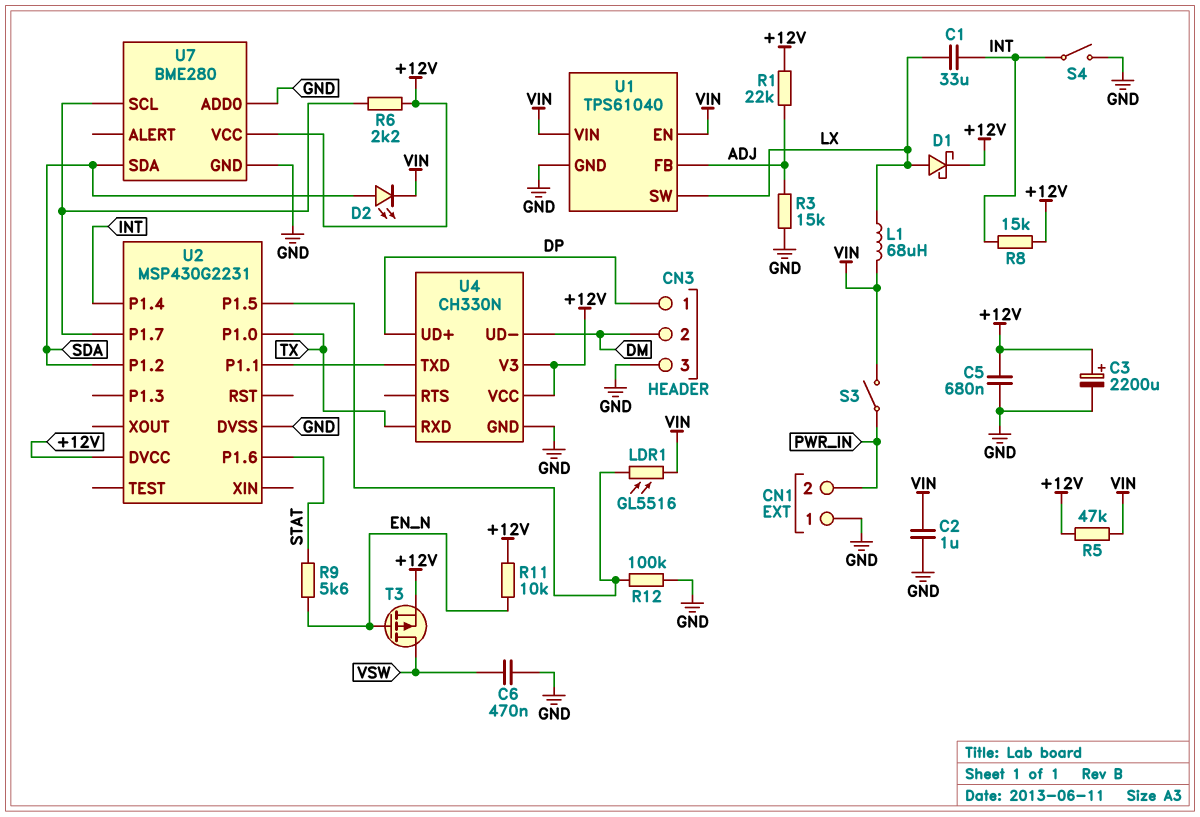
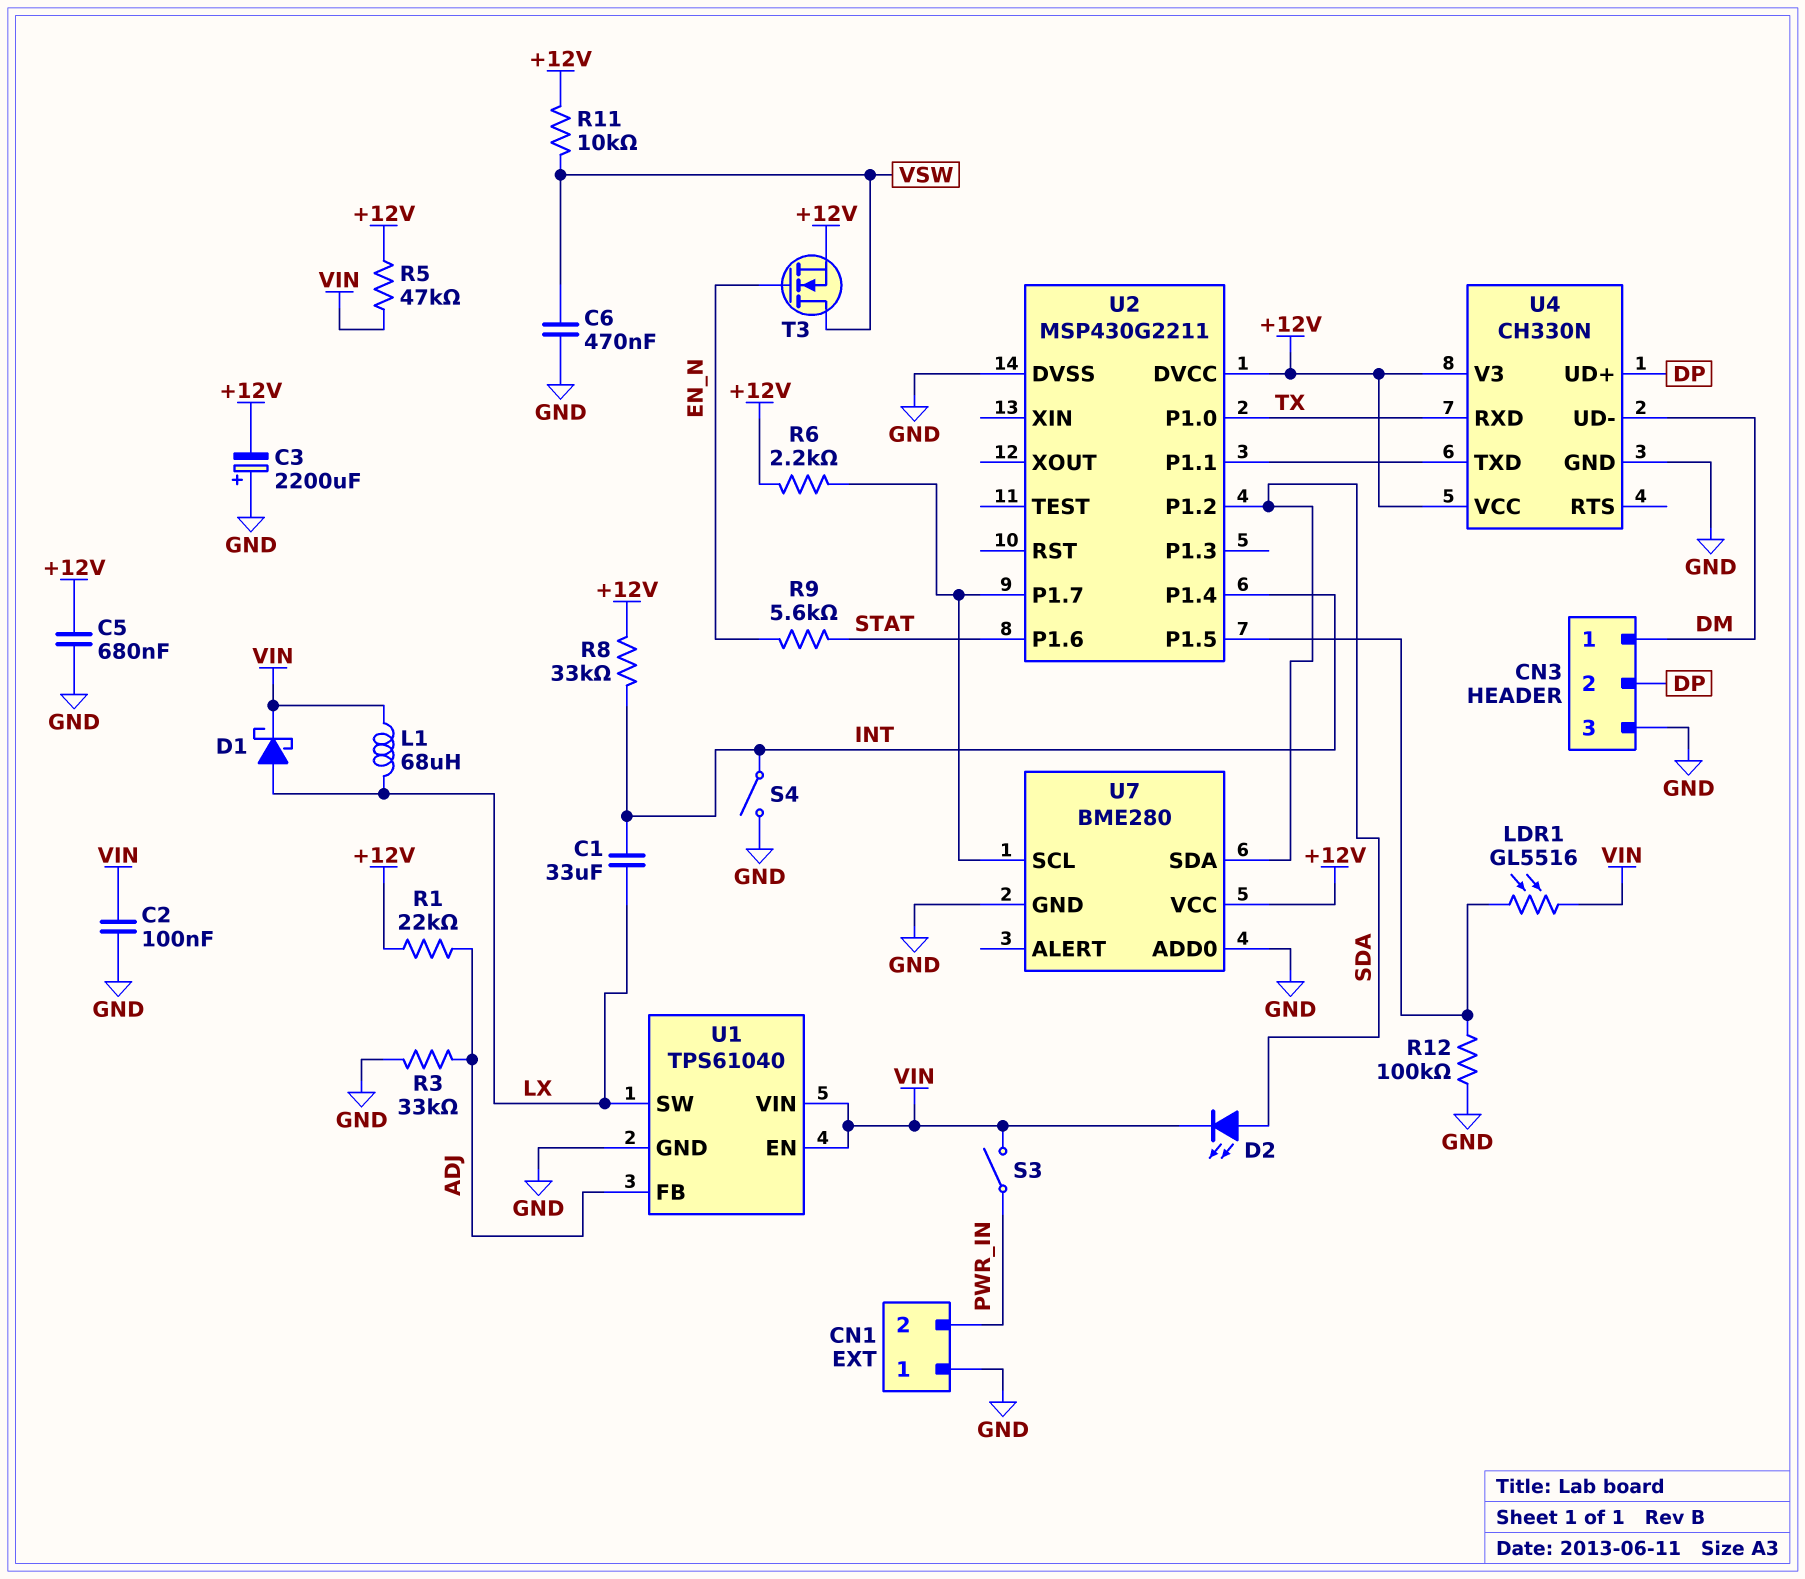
C2: 1uF (GND, VIN) -> 100nF (GND, VIN)
C3: 2200uF (plus +12V, minus GND) -> 2200uF (plus GND, minus +12V)
CN3 pin 1: DP -> DM
CN3 pin 2: DM -> DP
D1: schottky (A LX, K +12V) -> schottky (A LX, K VIN)
R3: 15k (ADJ, GND) -> 33k (ADJ, GND)
R8: 15k (+12V, INT) -> 33k (+12V, INT)
R11: 10k (+12V, EN_N) -> 10k (+12V, VSW)
T3: PMOS (G EN_N, D VSW, S +12V) -> NMOS (G EN_N, D VSW, S +12V)
U2: MSP430G2231 -> MSP430G2211

